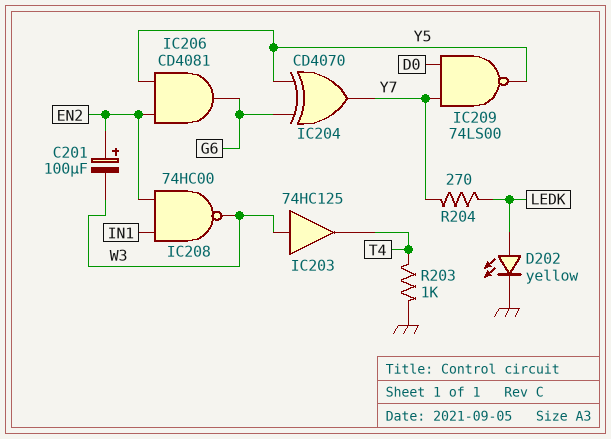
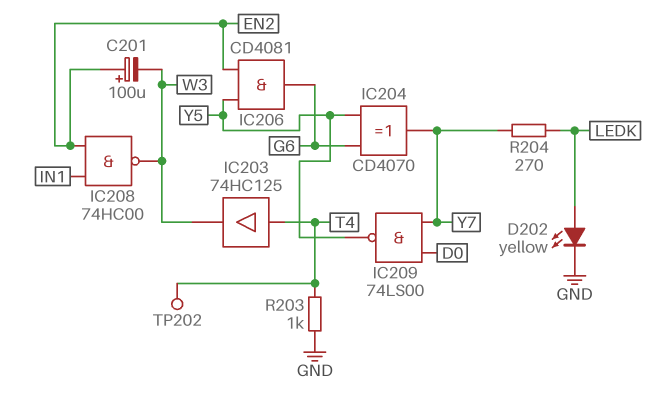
IC203: buffer 74HC125 (in W3, out T4) -> buffer 74HC125 (in T4, out W3)
TP202: none -> test point (T4)

